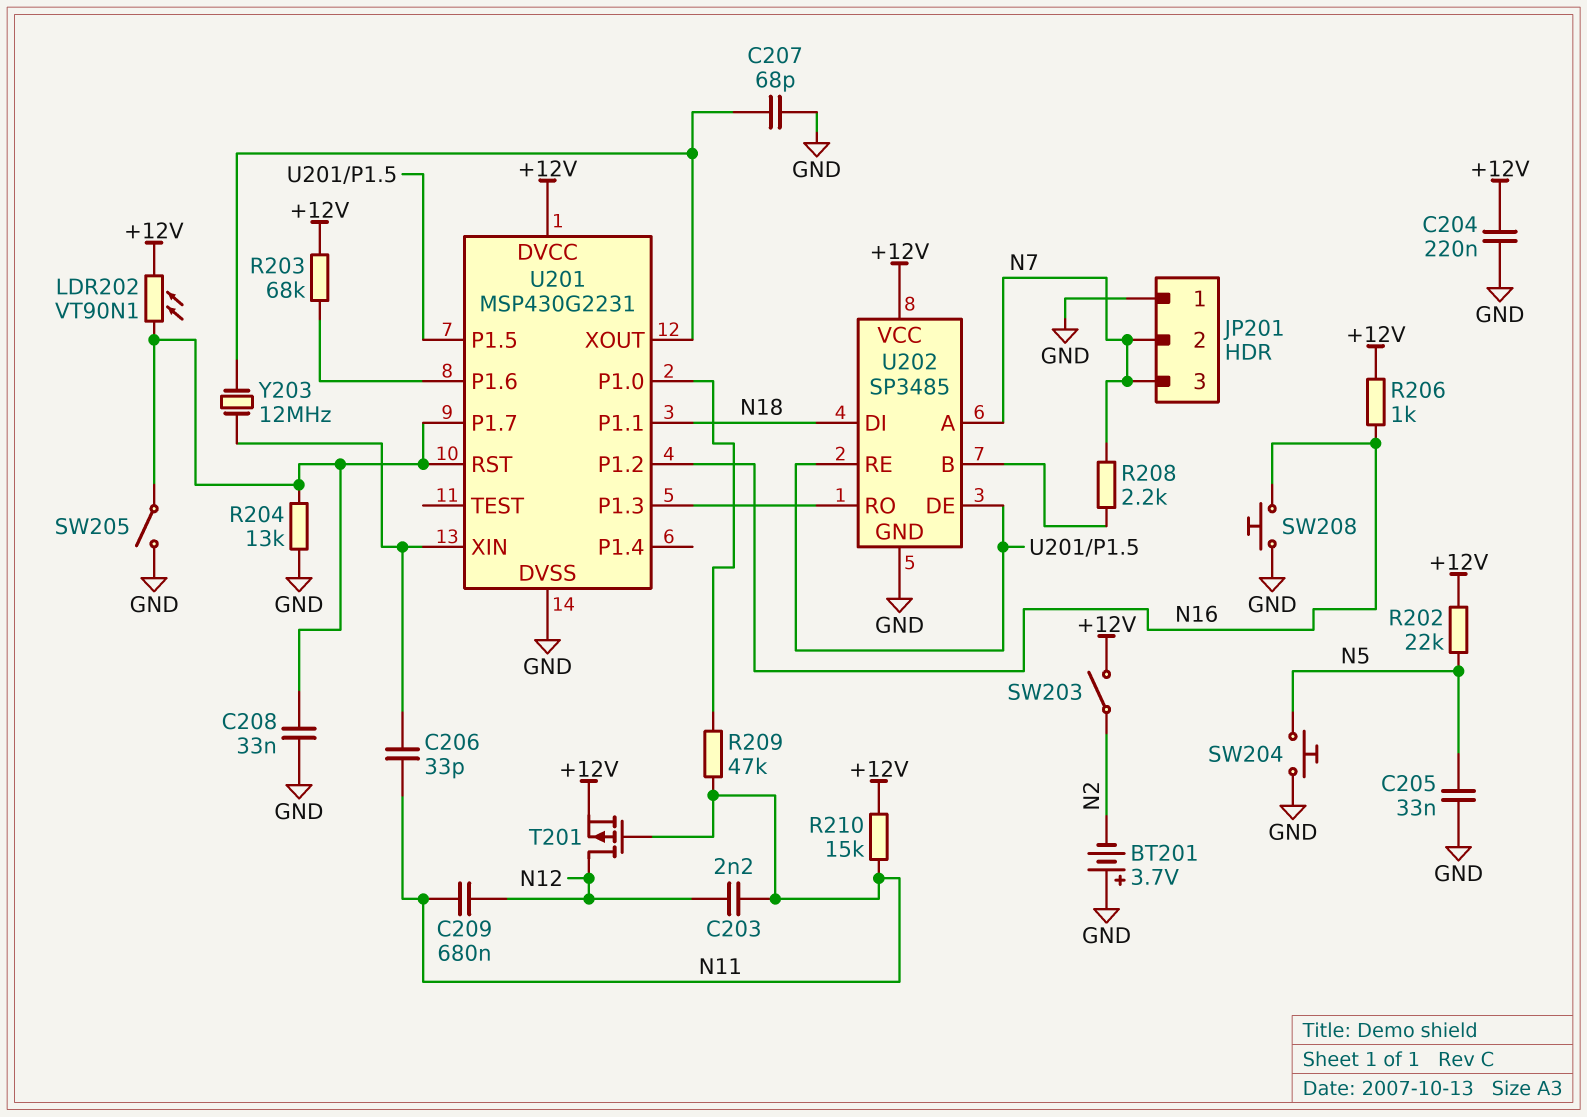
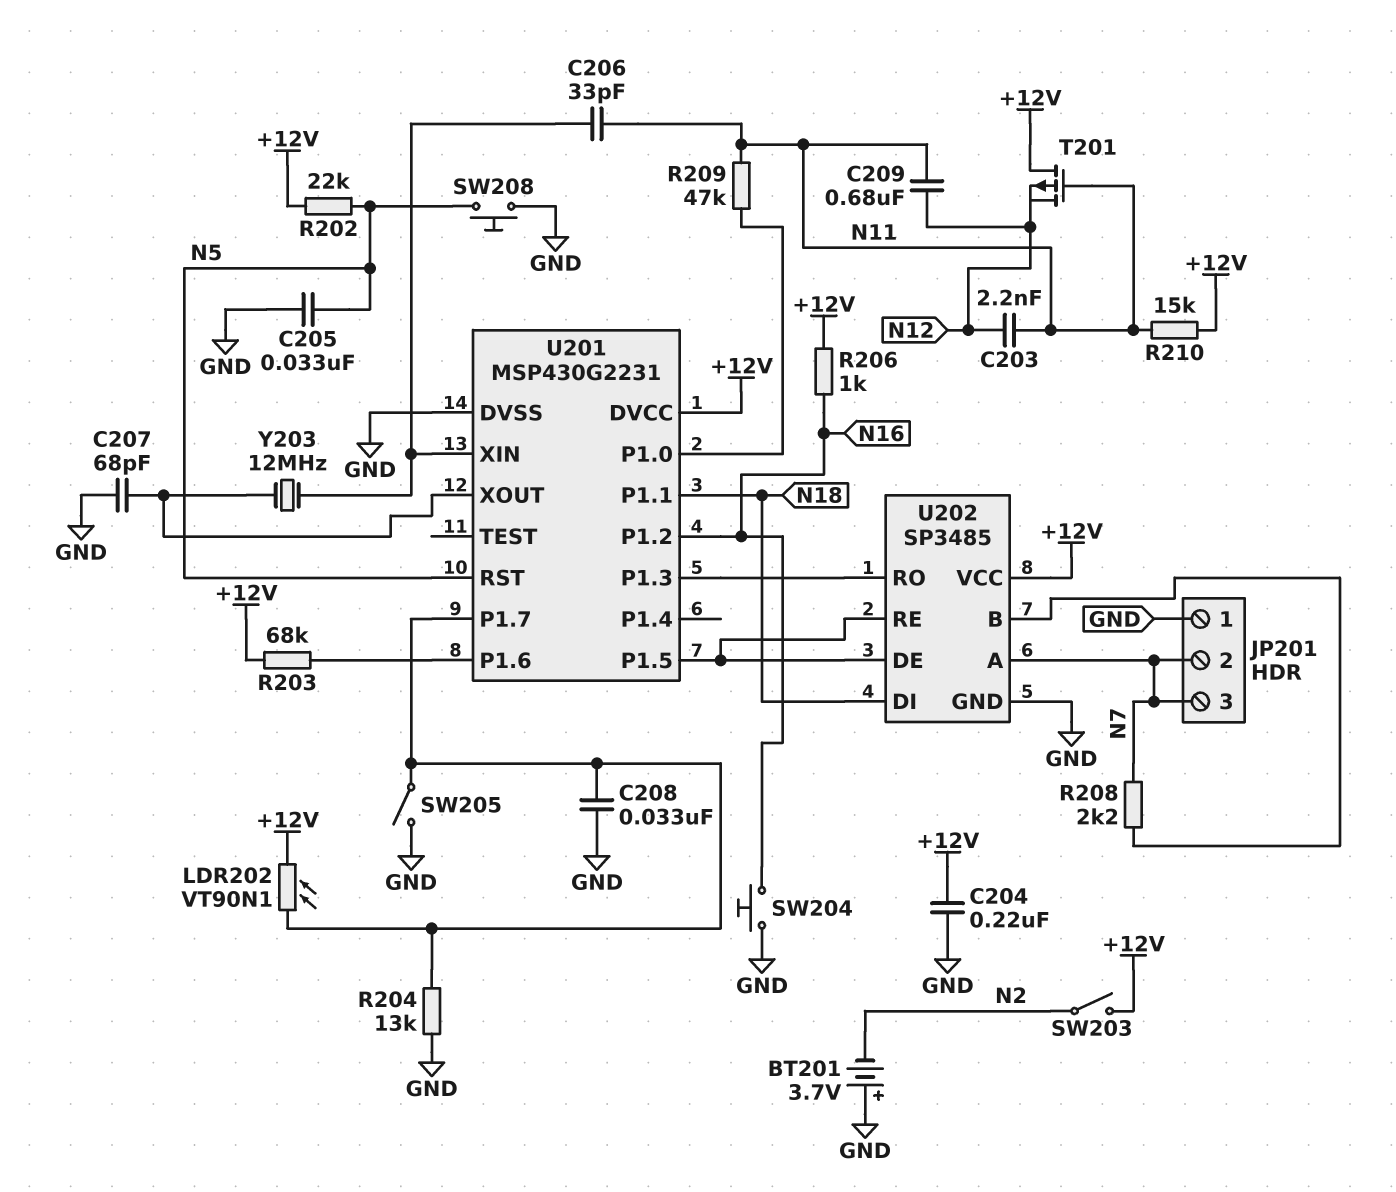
SW204: button (GND, N5) -> button (GND, N16)
SW208: button (GND, N16) -> button (GND, N5)
T201: PMOS (G N11, D N12, S +12V) -> PMOS (G N11, D +12V, S N12)
U201 pin RST: U201/P1.7 -> N5

